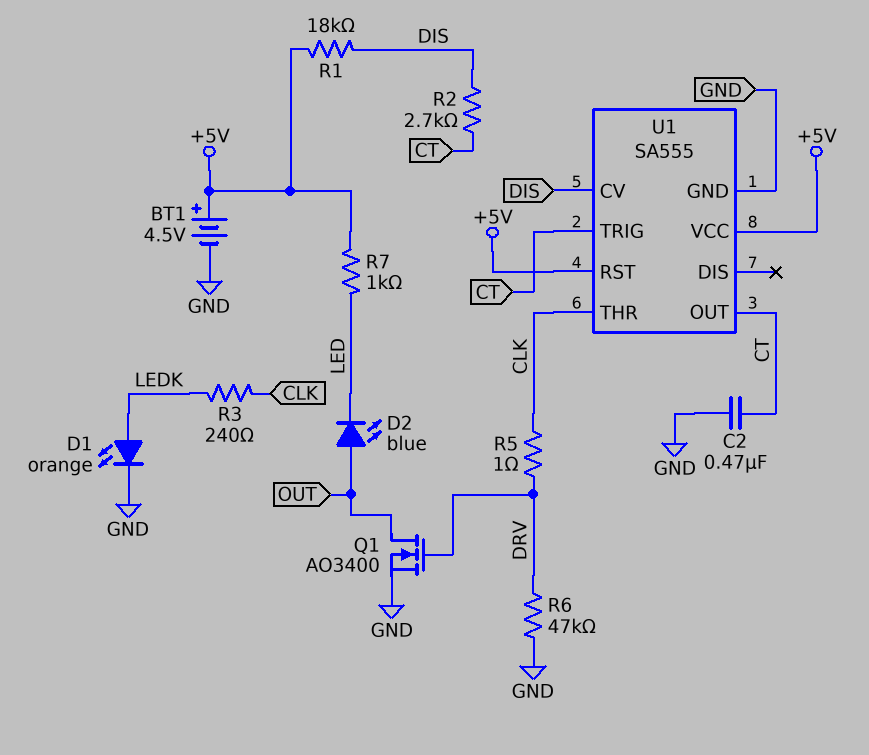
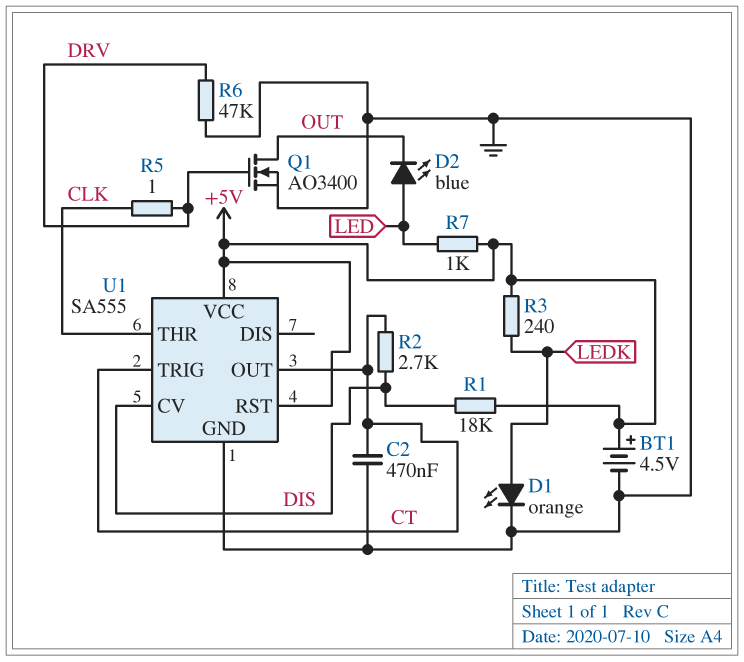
D2: LED blue (A OUT, K LED) -> LED blue (A LED, K OUT)
R3: 240 (CLK, LEDK) -> 240 (+5V, LEDK)

